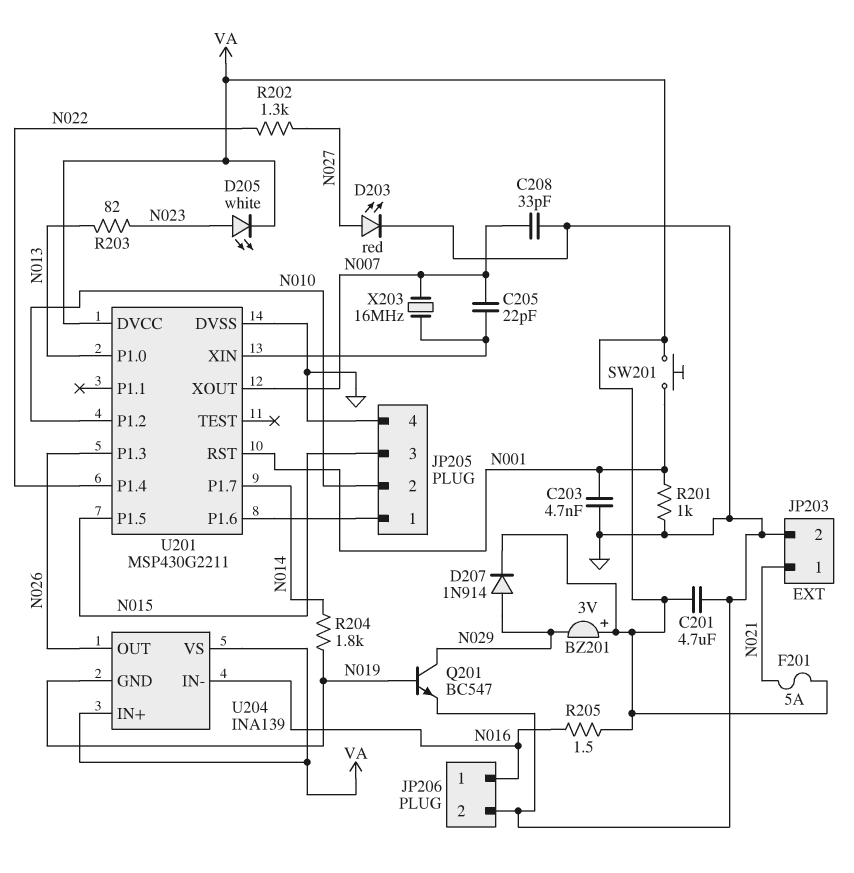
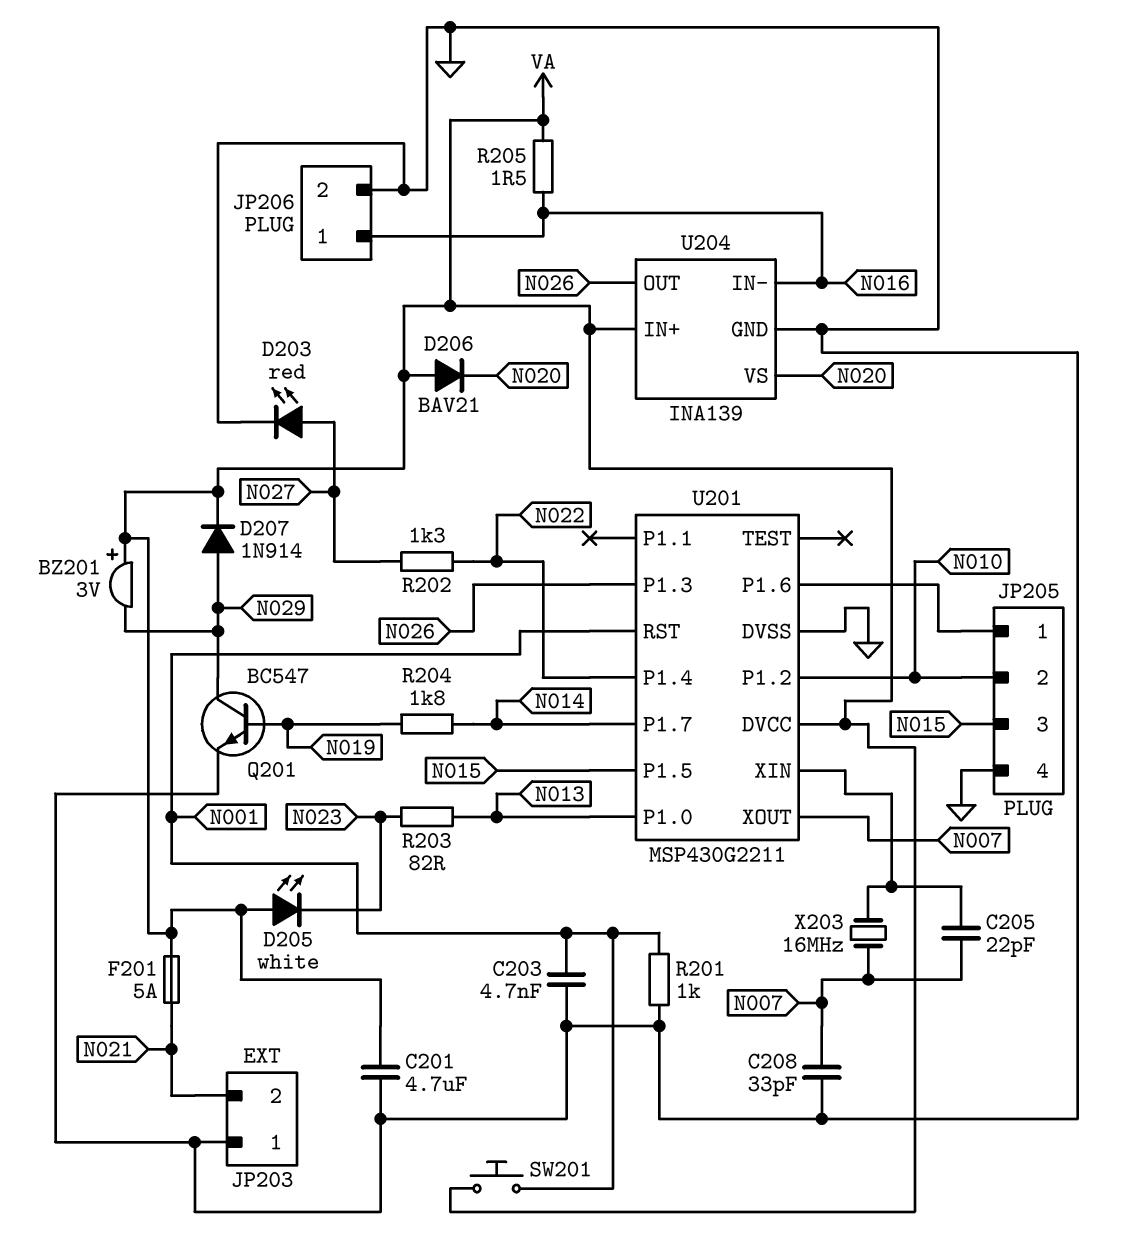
D205: LED white (A N023, K VA) -> LED white (A VA, K N023)
D206: none -> diode BAV21 (A VA, K N020)
JP203 pin 1: N021 -> GND
JP203 pin 2: GND -> N021
U204 pin GND: N019 -> GND
U204 pin VS: VA -> N020

